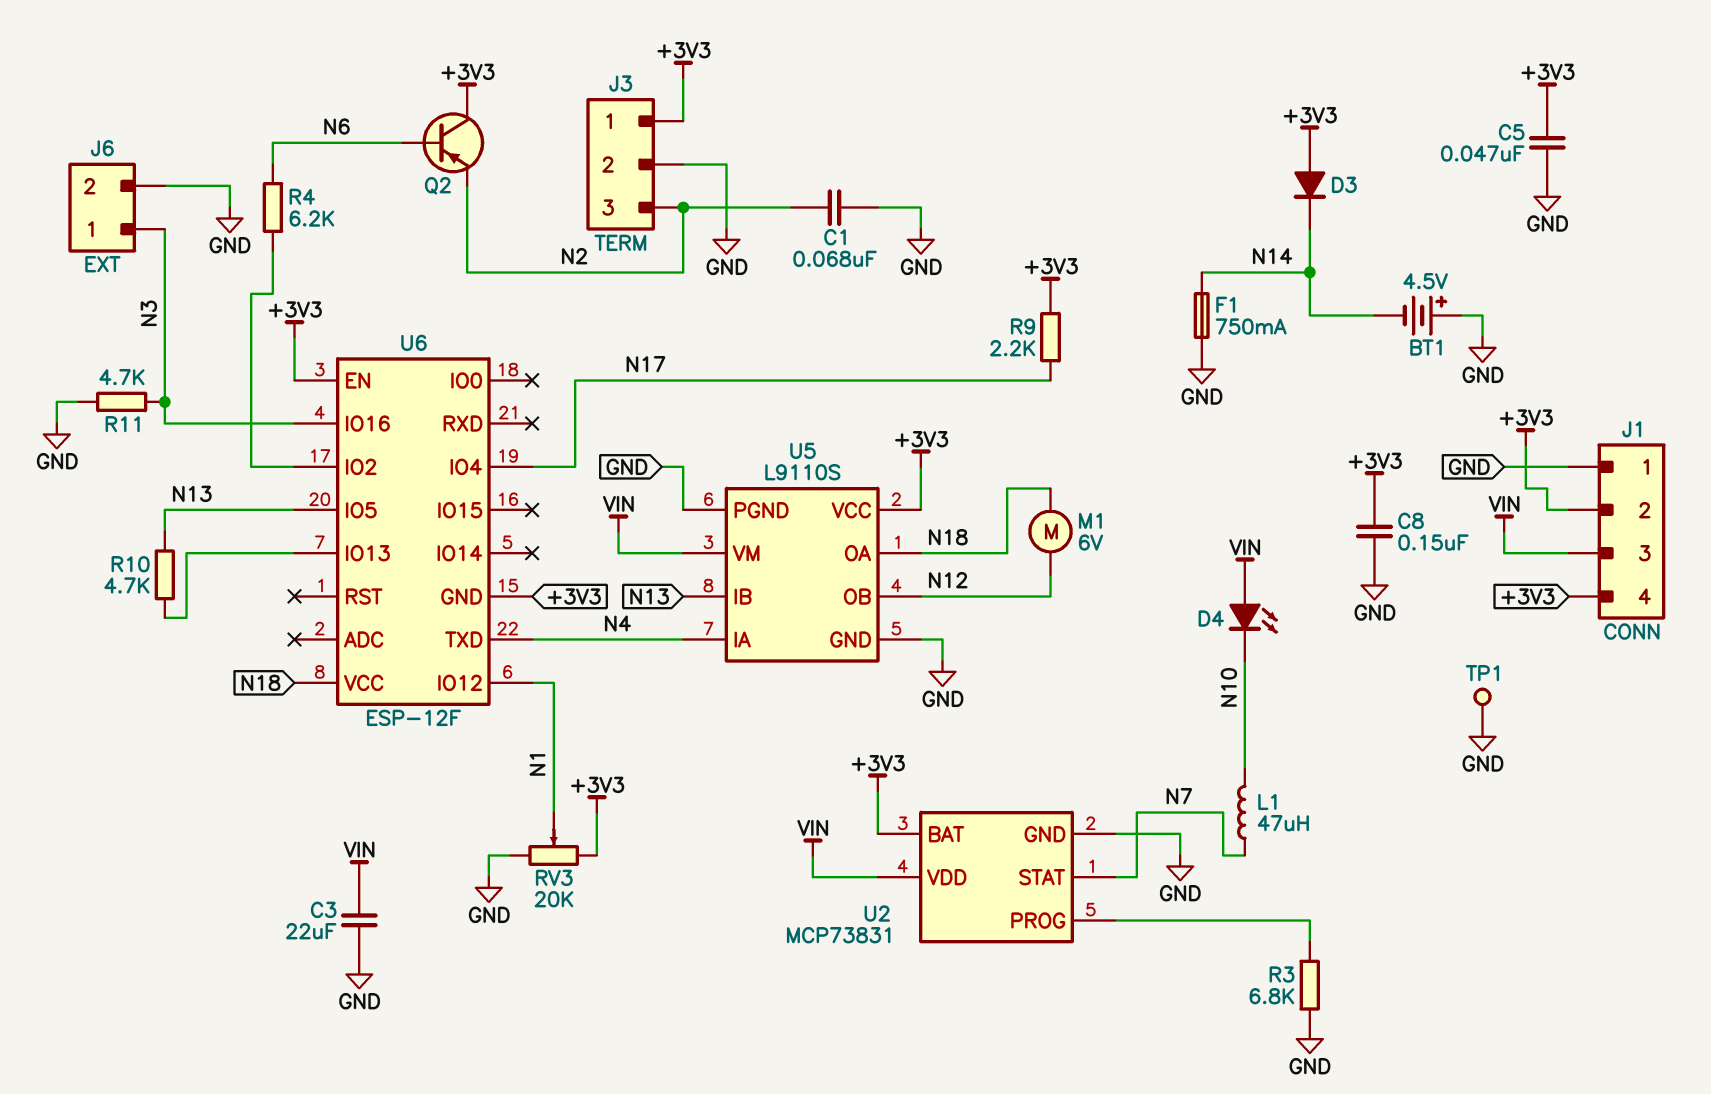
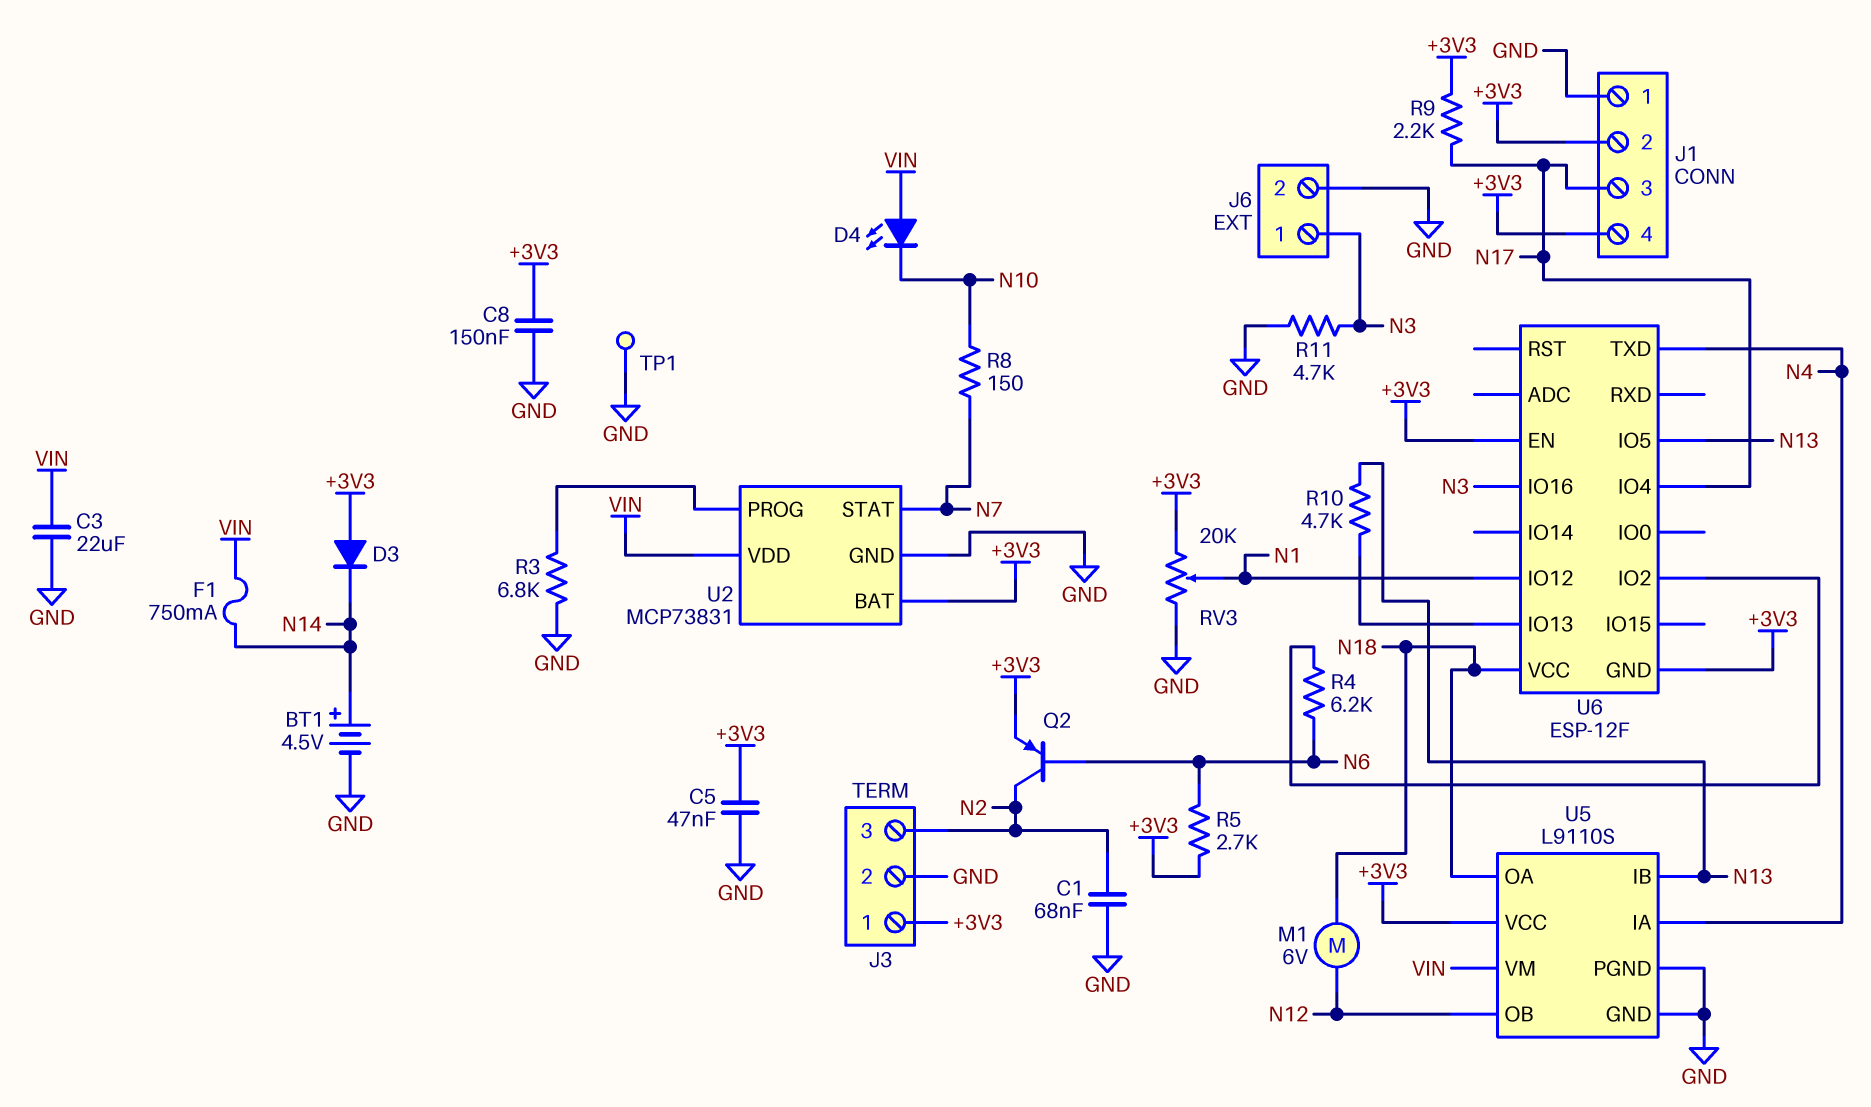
BT1: 4.5V (plus GND, minus N14) -> 4.5V (plus N14, minus GND)
F1: 750mA (GND, N14) -> 750mA (N14, VIN)
J1 pin 3: VIN -> N17
L1: 47uH (N7, N10) -> none
Q2: PNP (B N6, C +3V3, E N2) -> PNP (B N6, C N2, E +3V3)
R5: none -> 2.7k (+3V3, N6)
R8: none -> 150 (N7, N10)

